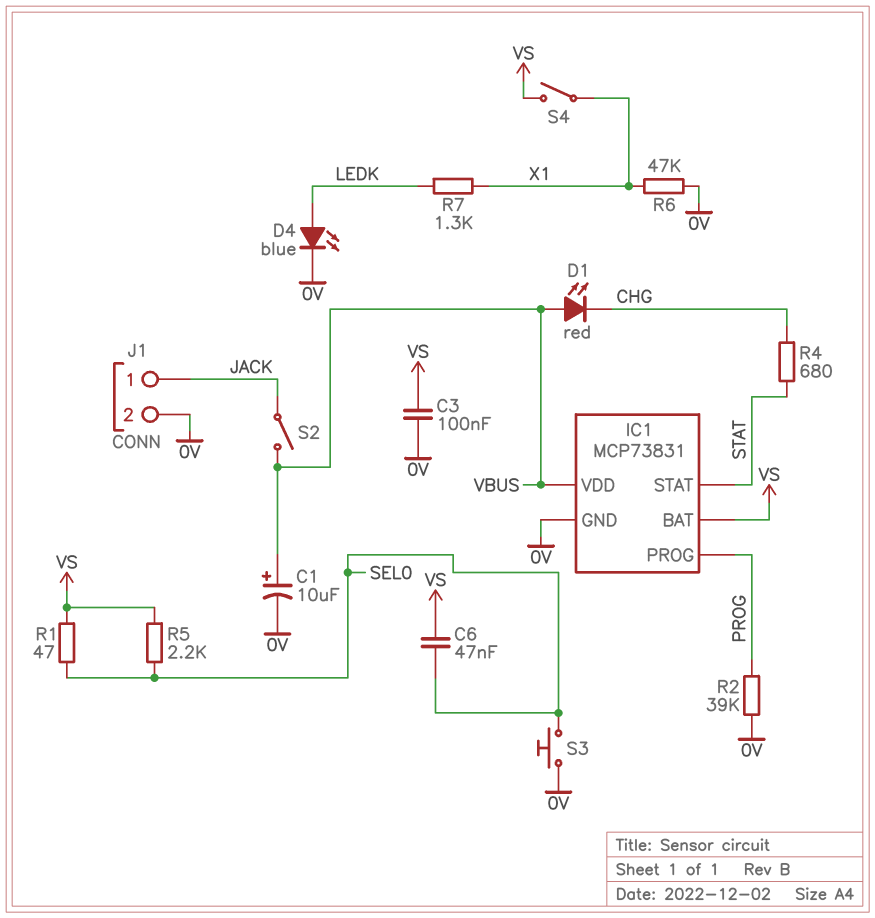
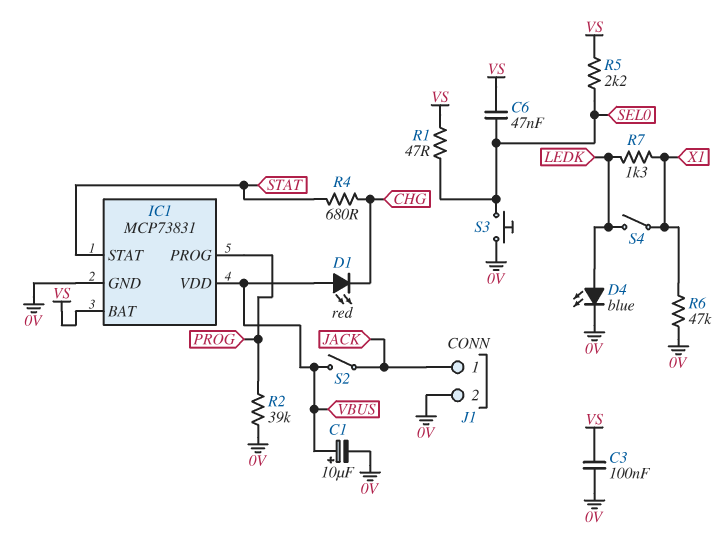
S4: switch (VS, X1) -> switch (LEDK, X1)

